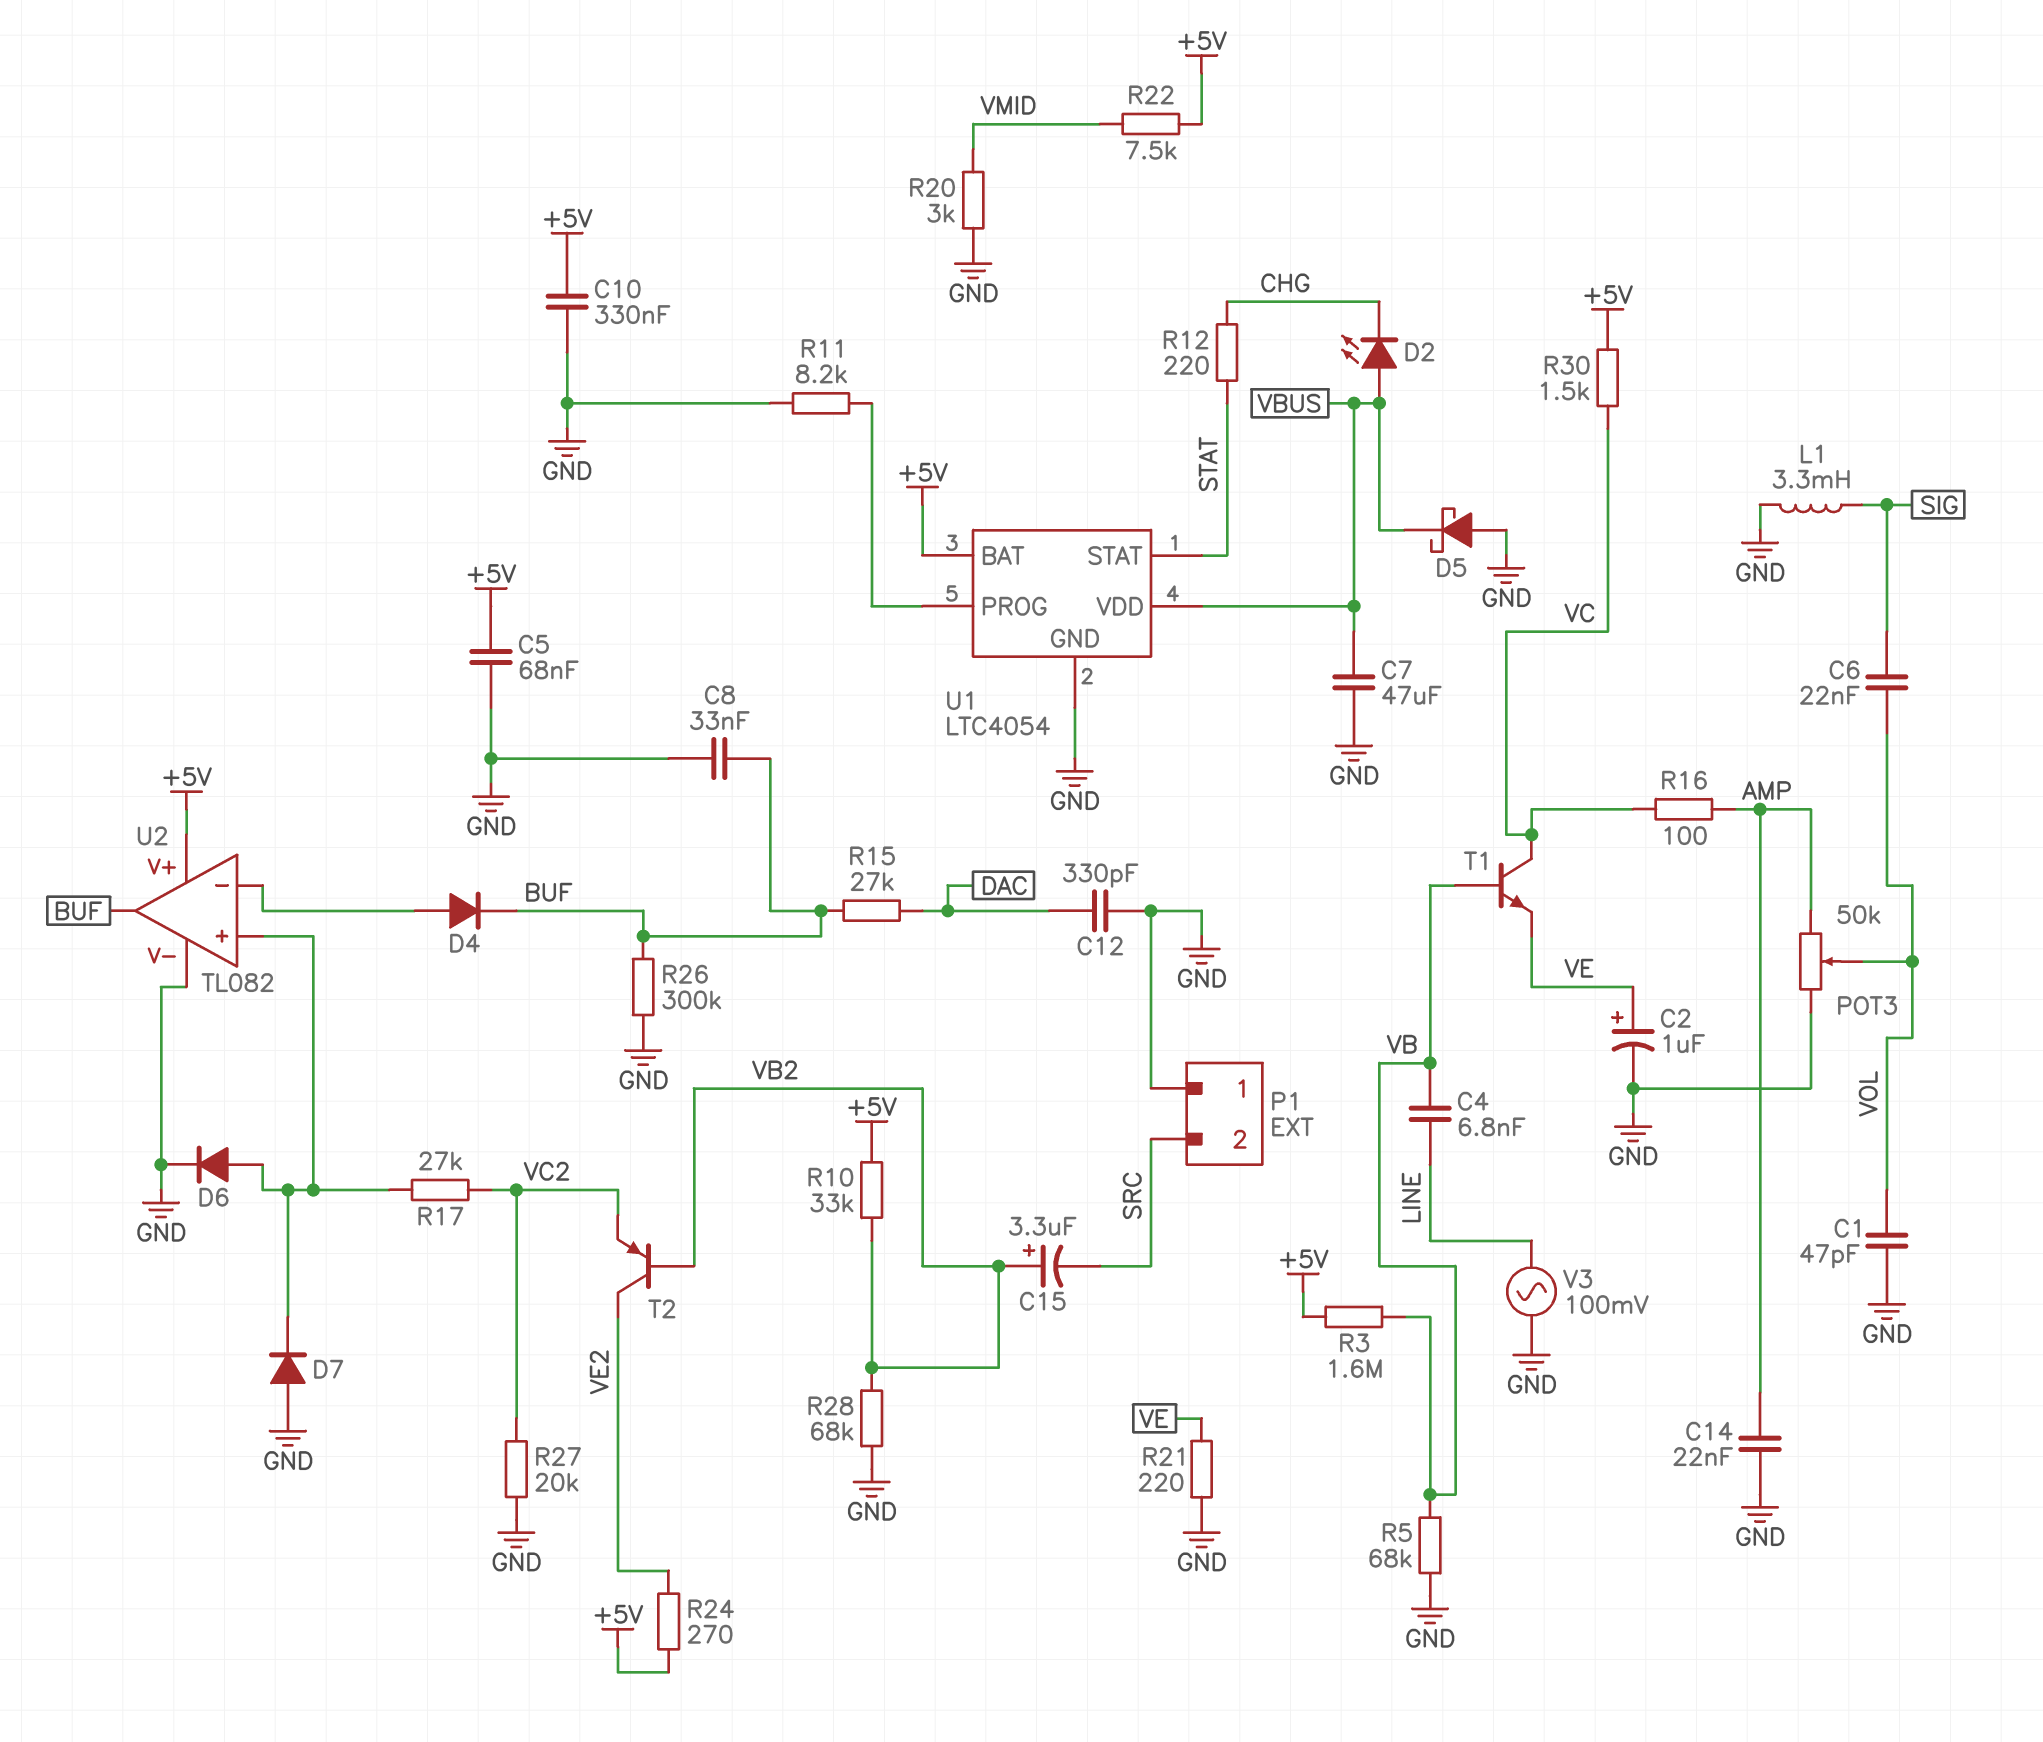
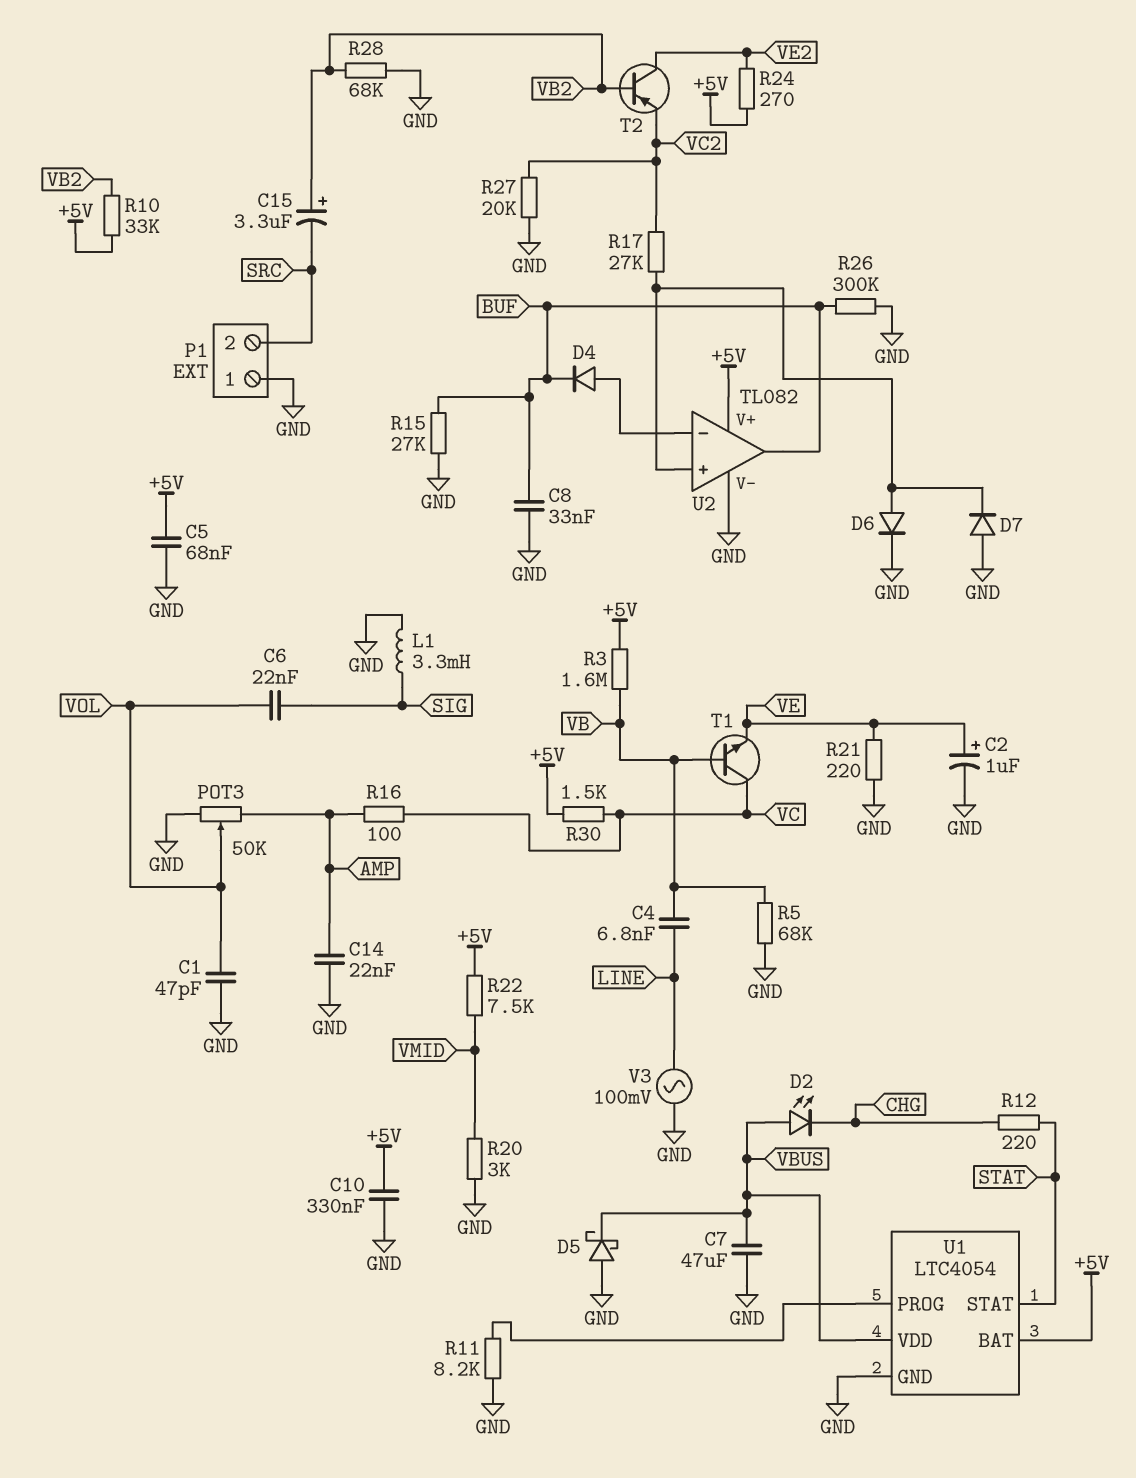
C12: 330pF (DAC, GND) -> none
R15: 27k (BUF, DAC) -> 27k (BUF, GND)

